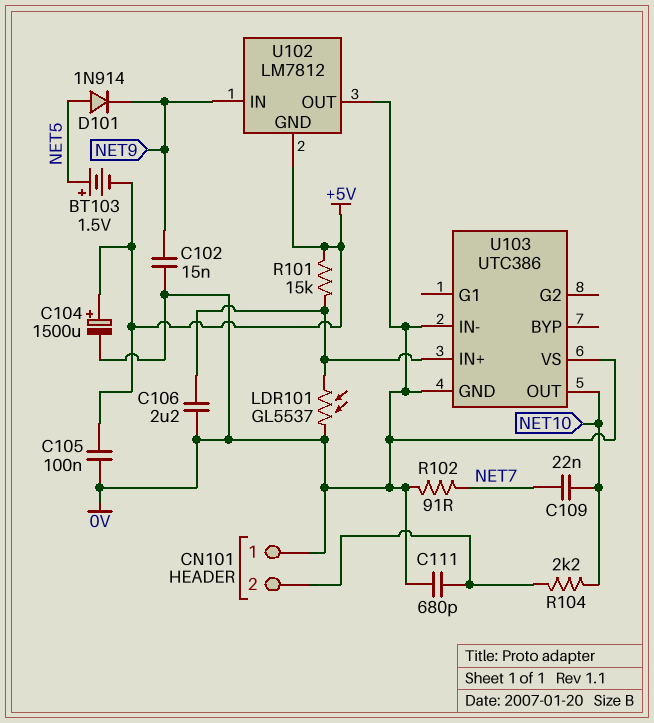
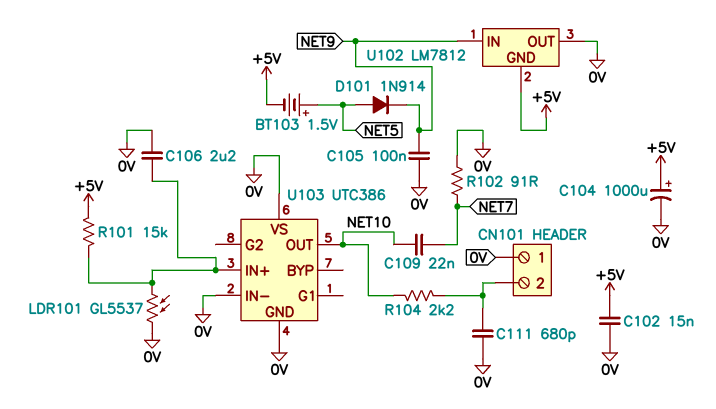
C102: 15nF (0V, NET9) -> 15nF (+5V, 0V)
C104: 1500uF (plus +5V, minus 0V) -> 1000uF (plus +5V, minus 0V)
C105: 100nF (+5V, 0V) -> 100nF (0V, NET9)

